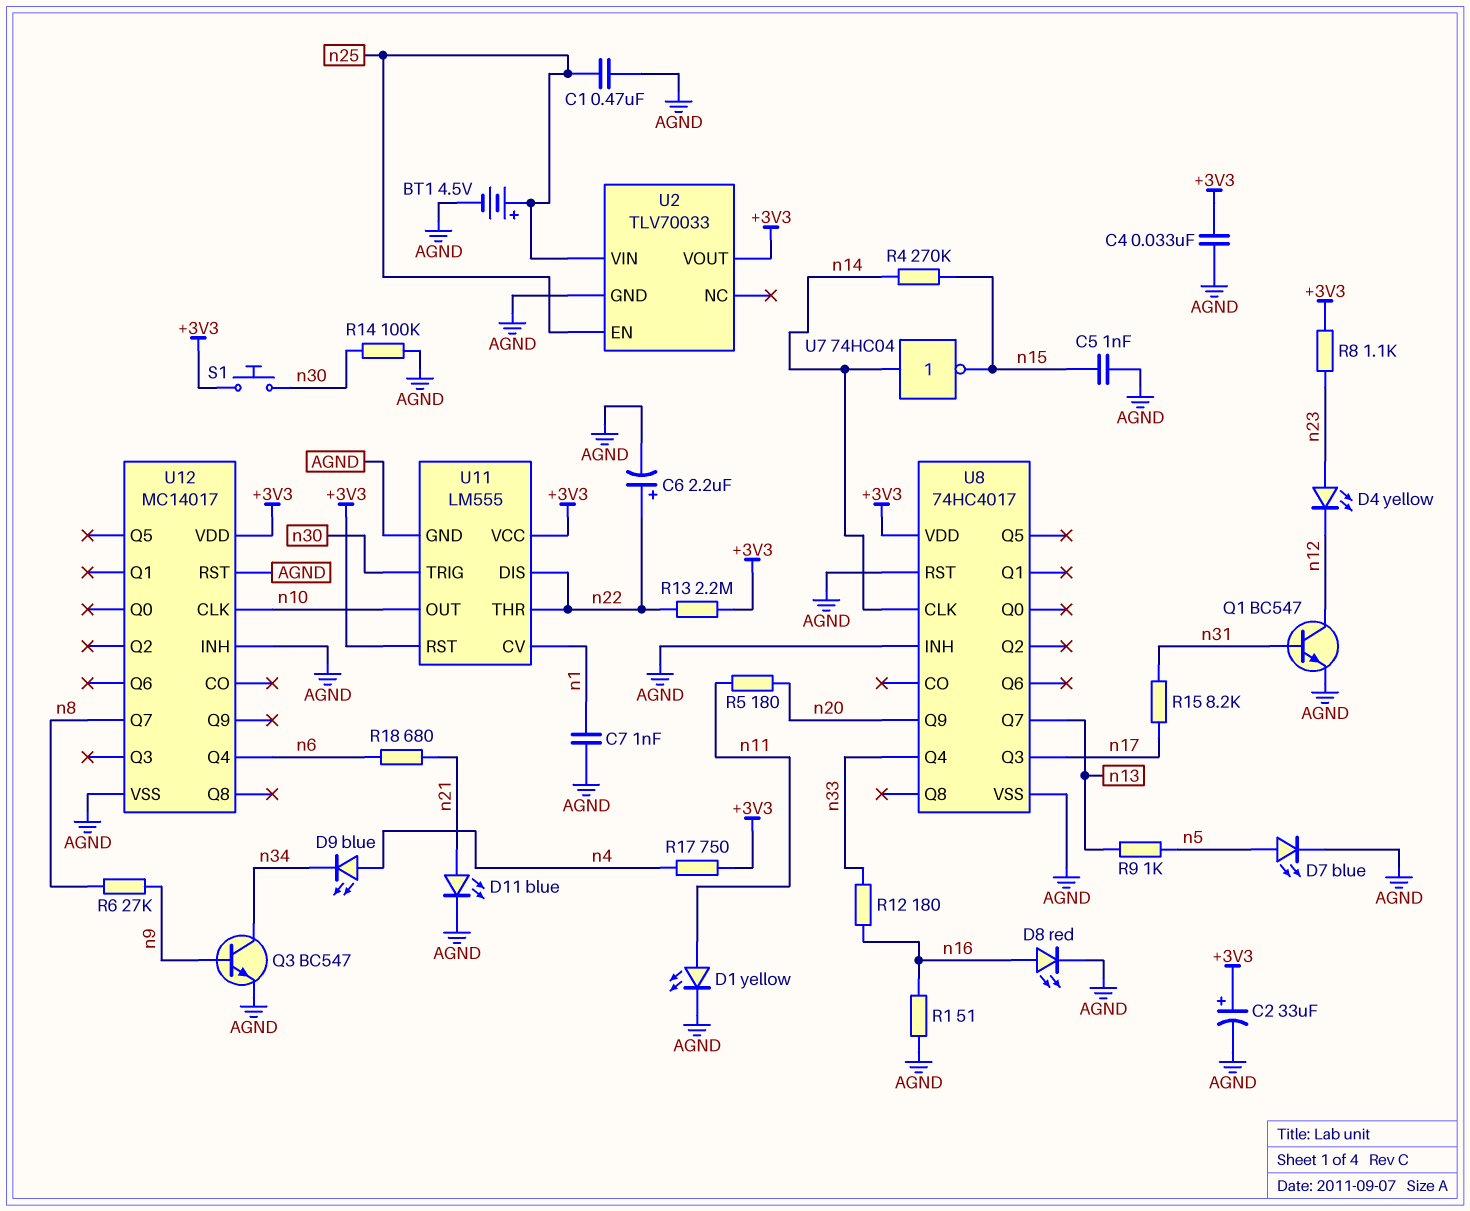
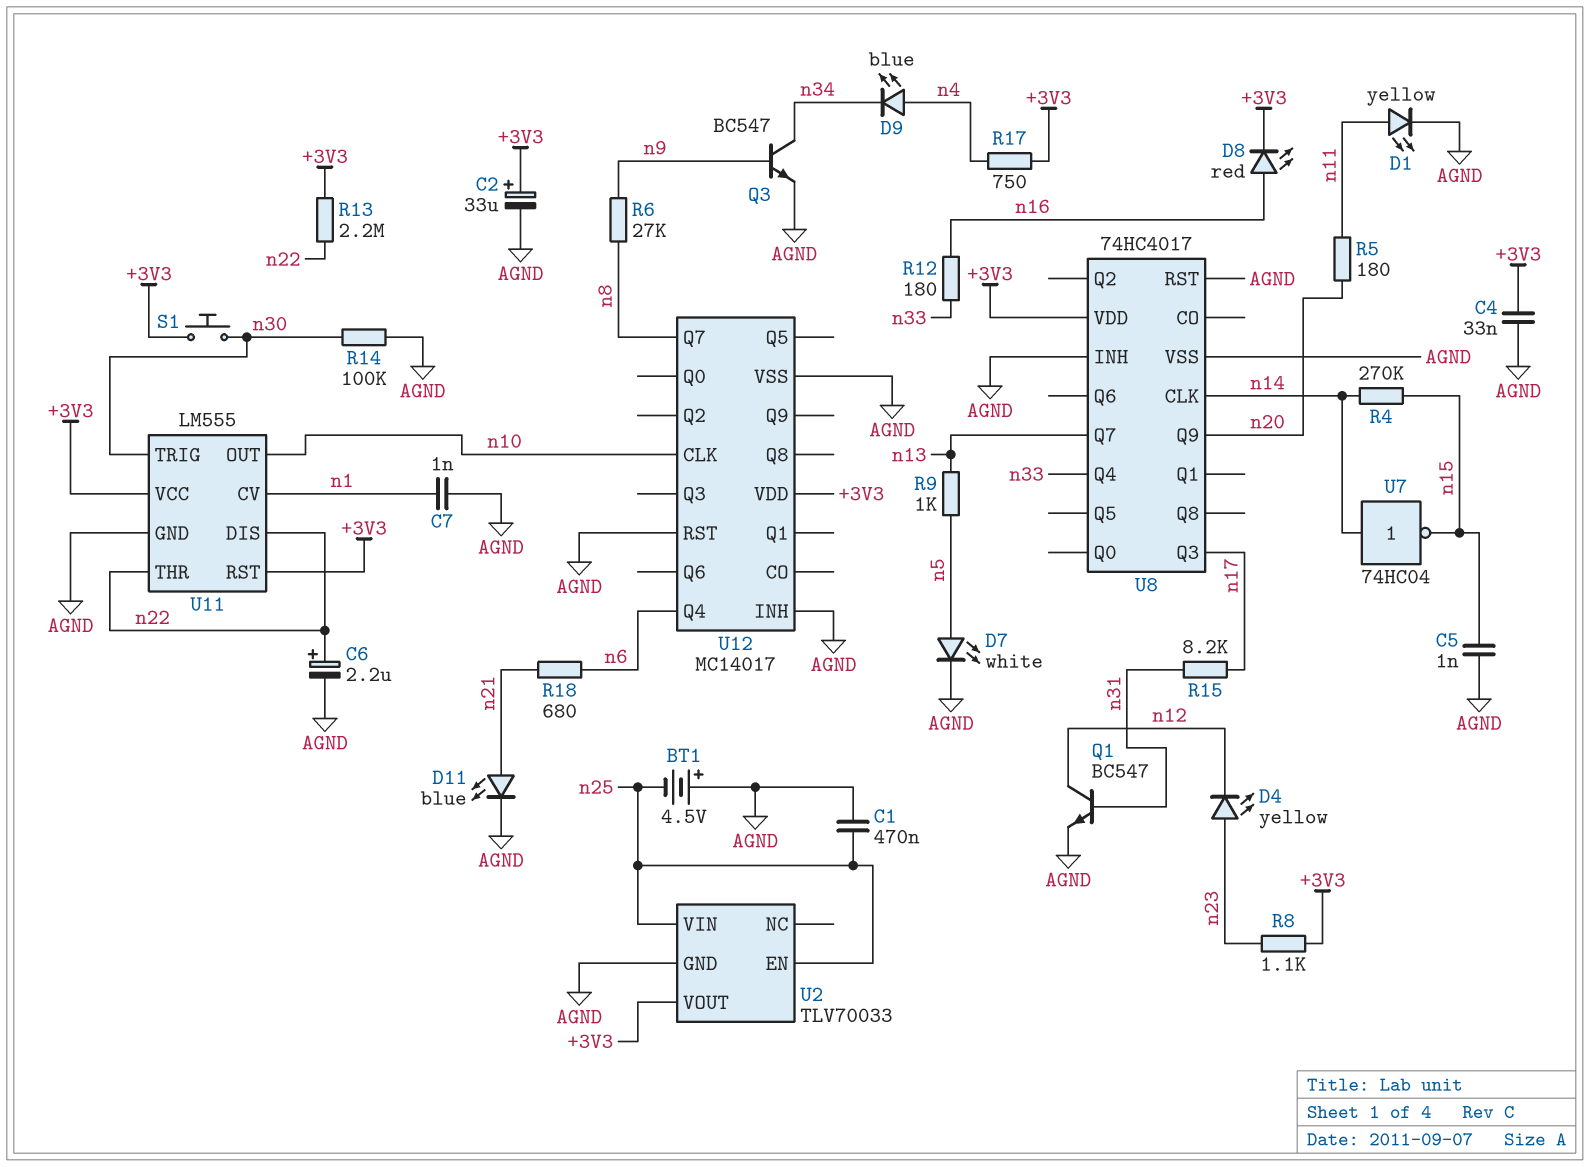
BT1: 4.5V (plus n25, minus AGND) -> 4.5V (plus AGND, minus n25)
D7: LED blue (A n5, K AGND) -> LED white (A n5, K AGND)
D8: LED red (A n16, K AGND) -> LED red (A n16, K +3V3)
R1: 51 (AGND, n16) -> none

